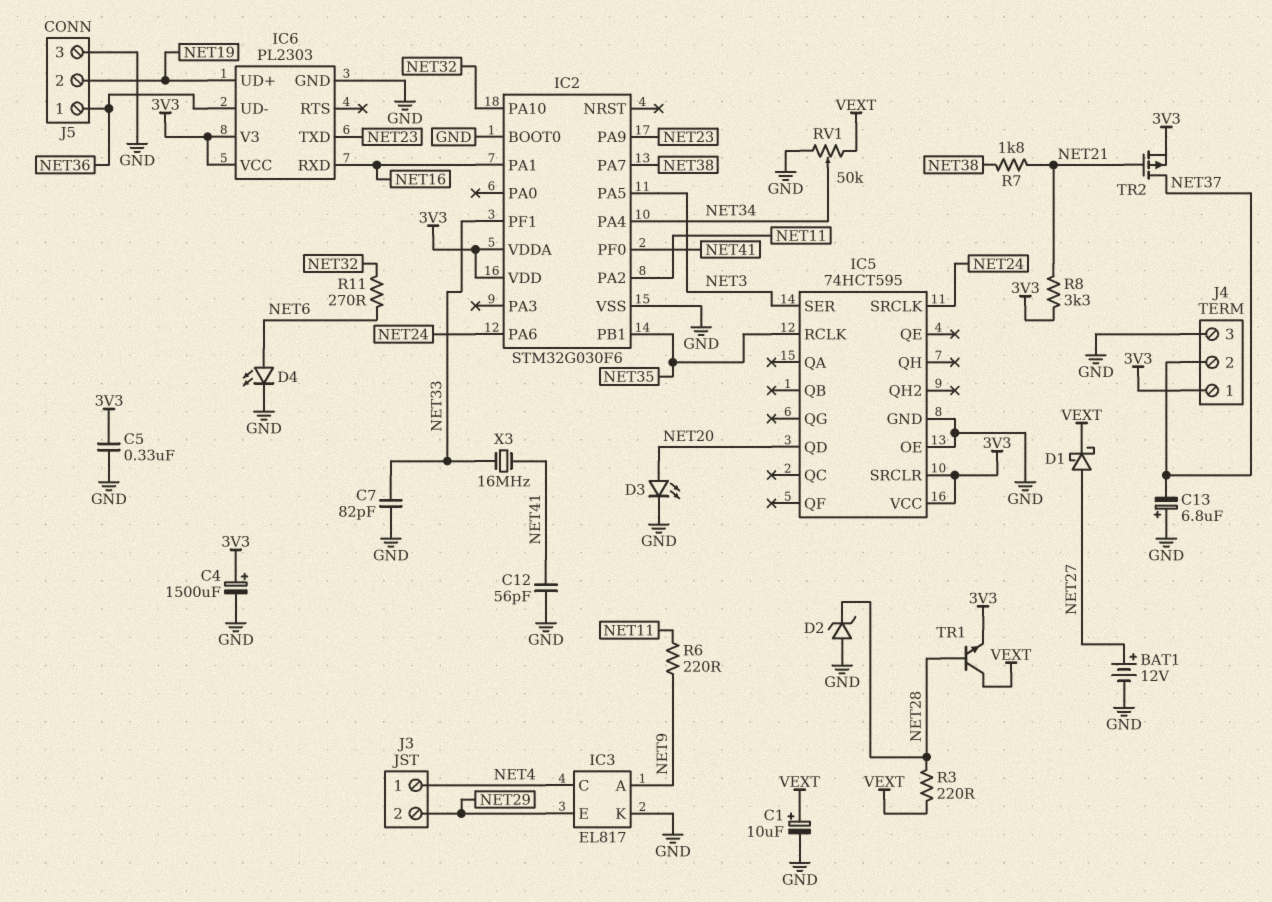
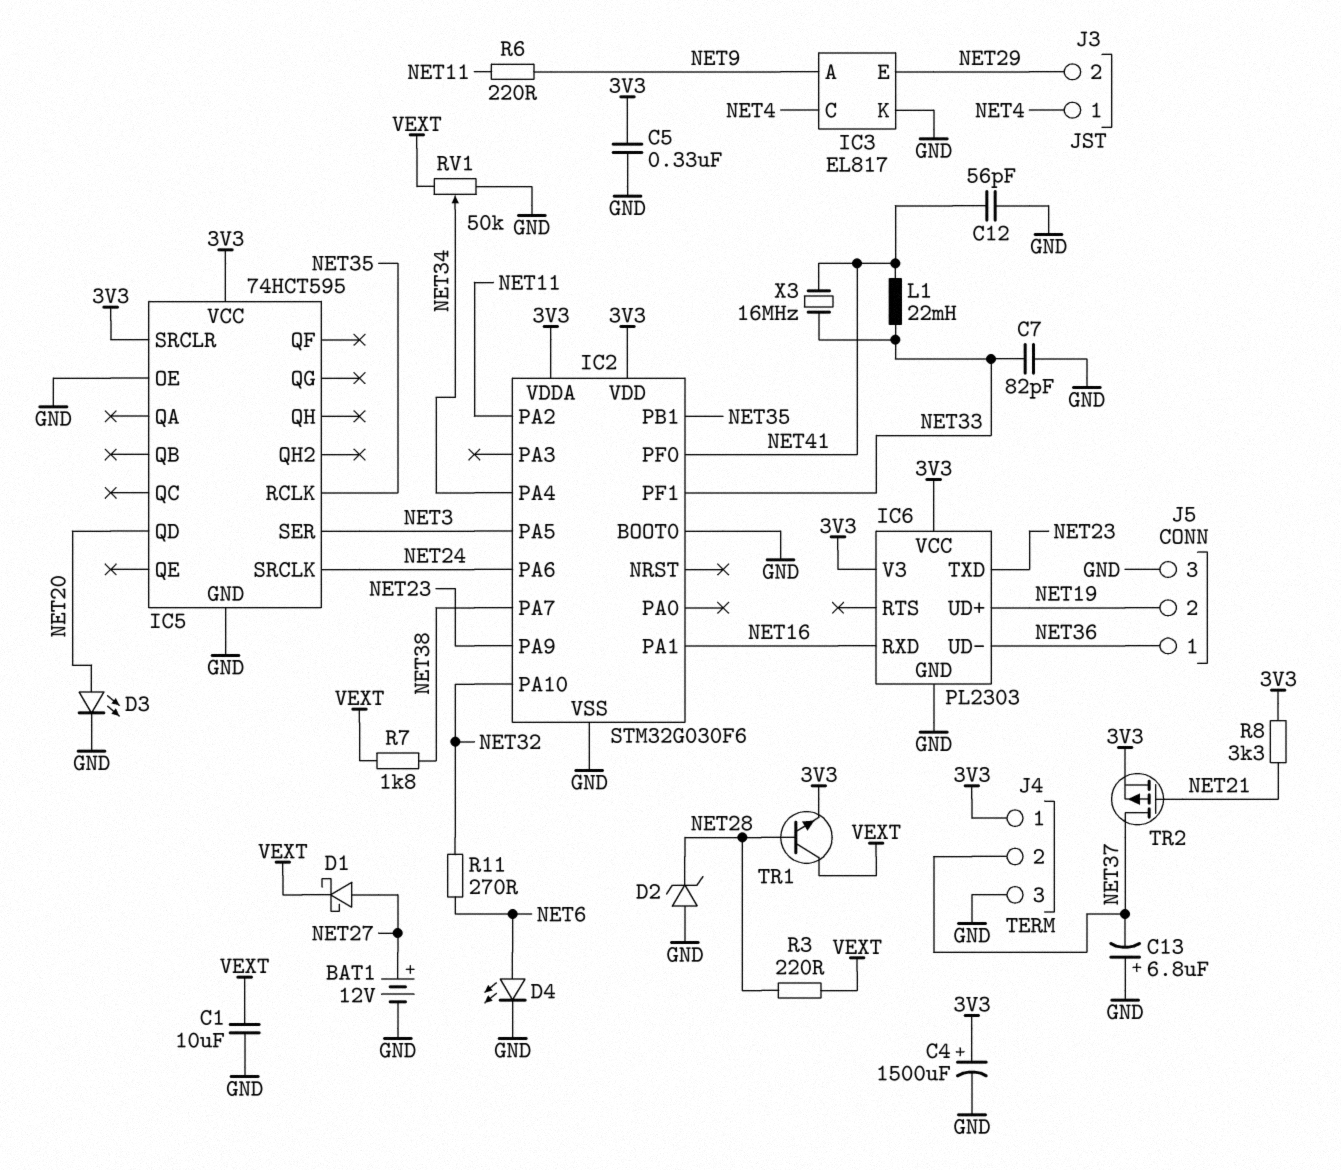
C1: 10uF (plus VEXT, minus GND) -> 10uF (GND, VEXT)
L1: none -> 22mH (NET33, NET41)
R7: 1.8k (NET21, NET38) -> 1.8k (NET38, VEXT)

